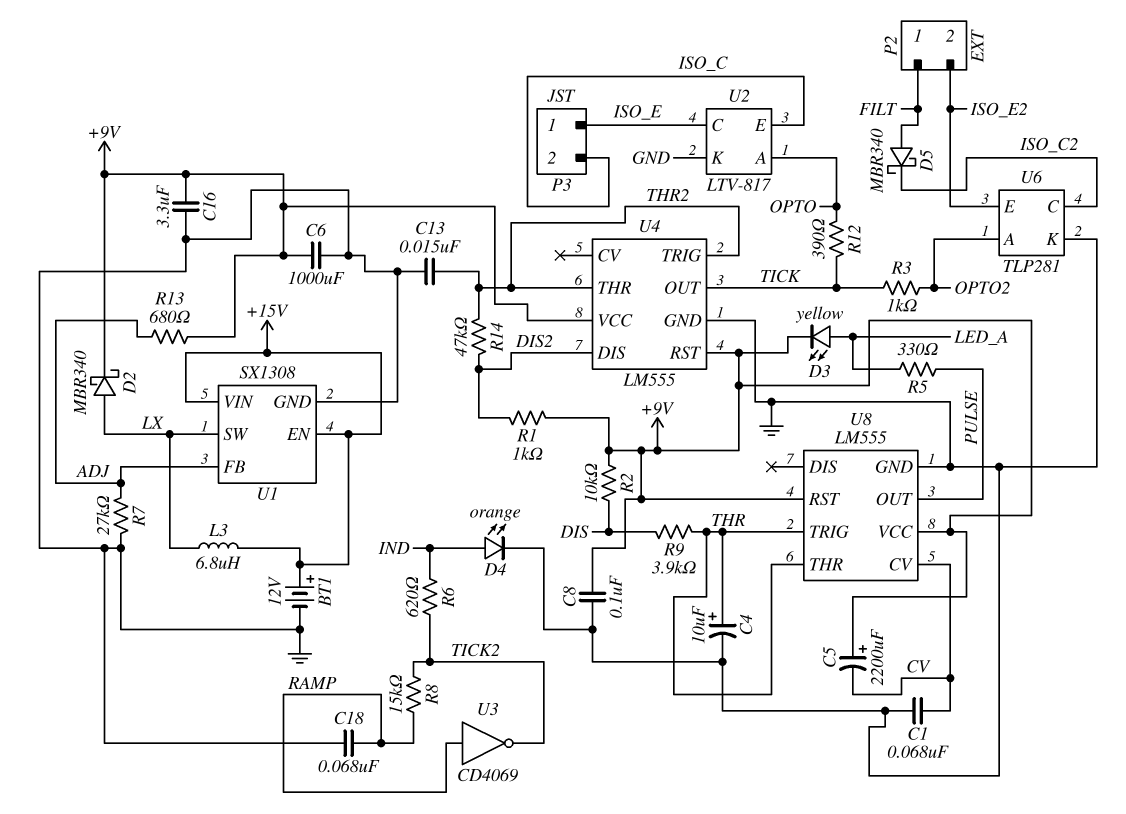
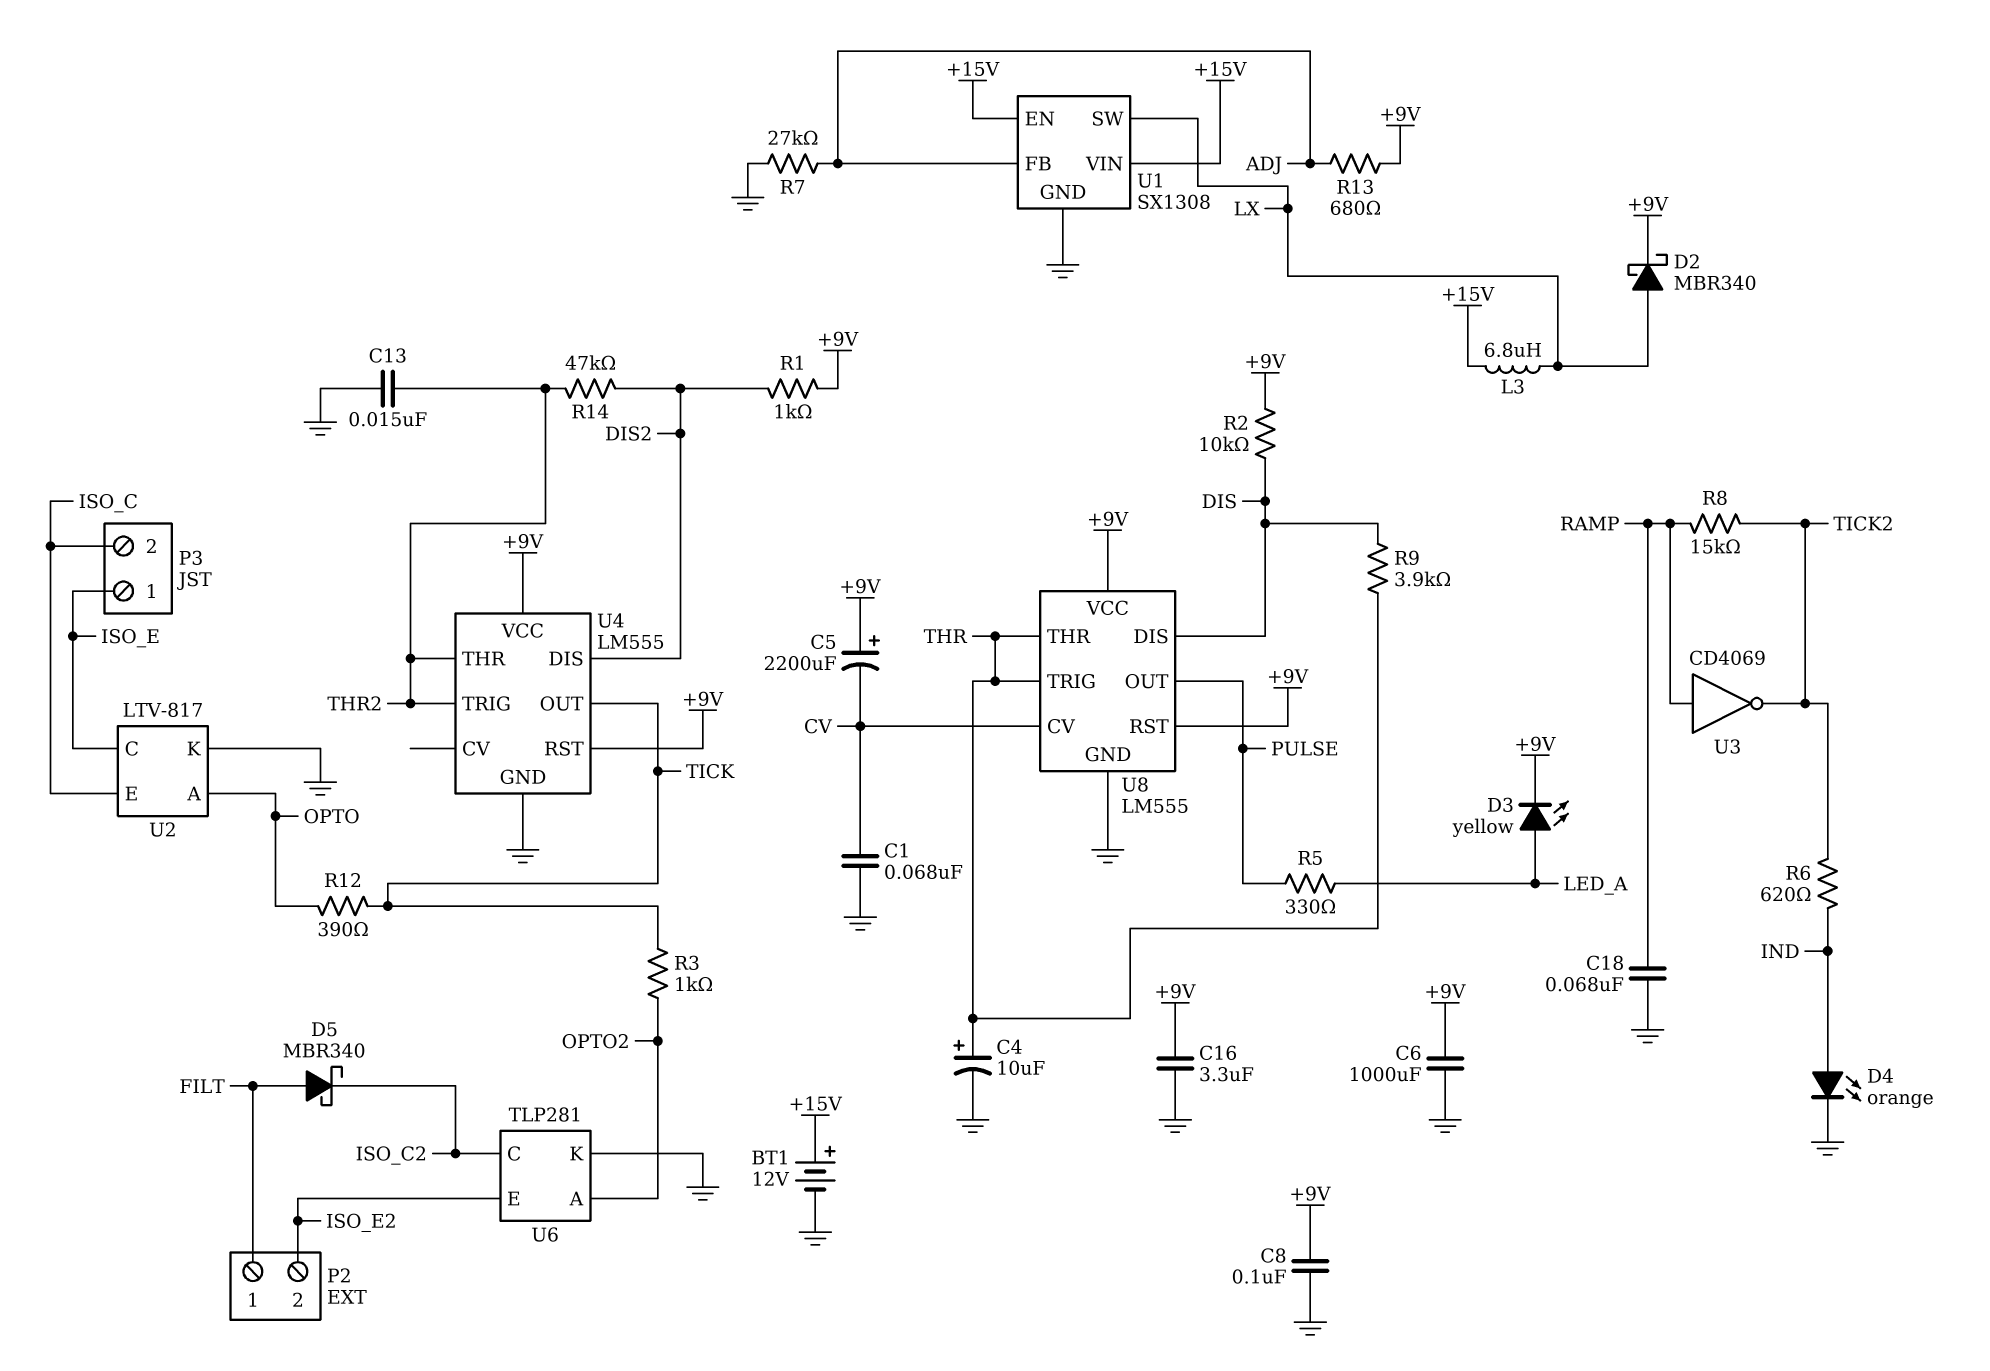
U8 pin DIS: none -> DIS

